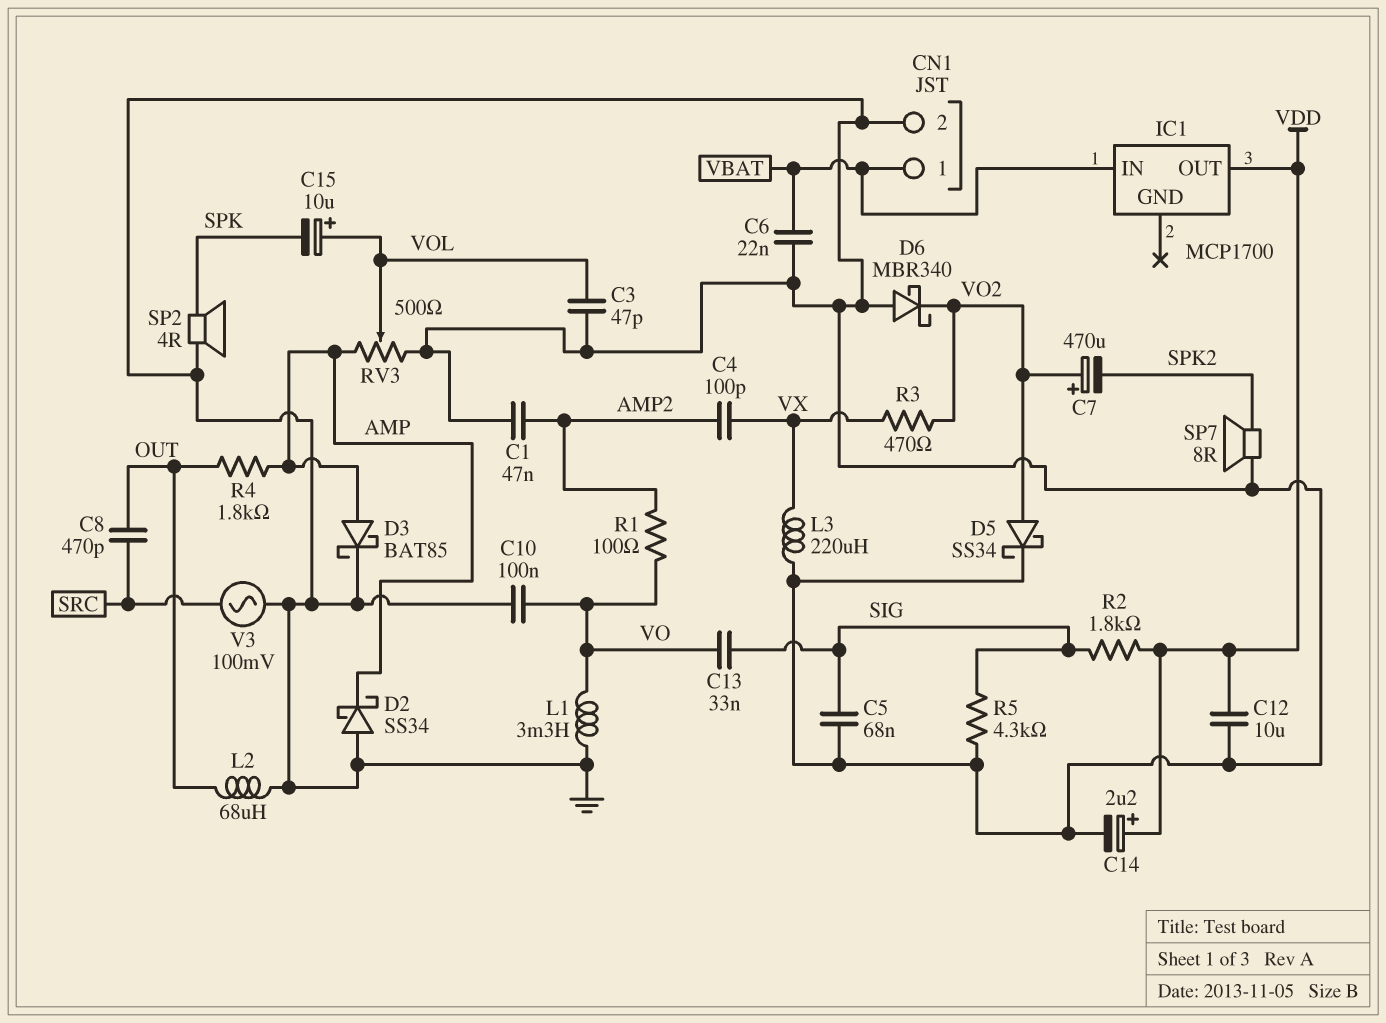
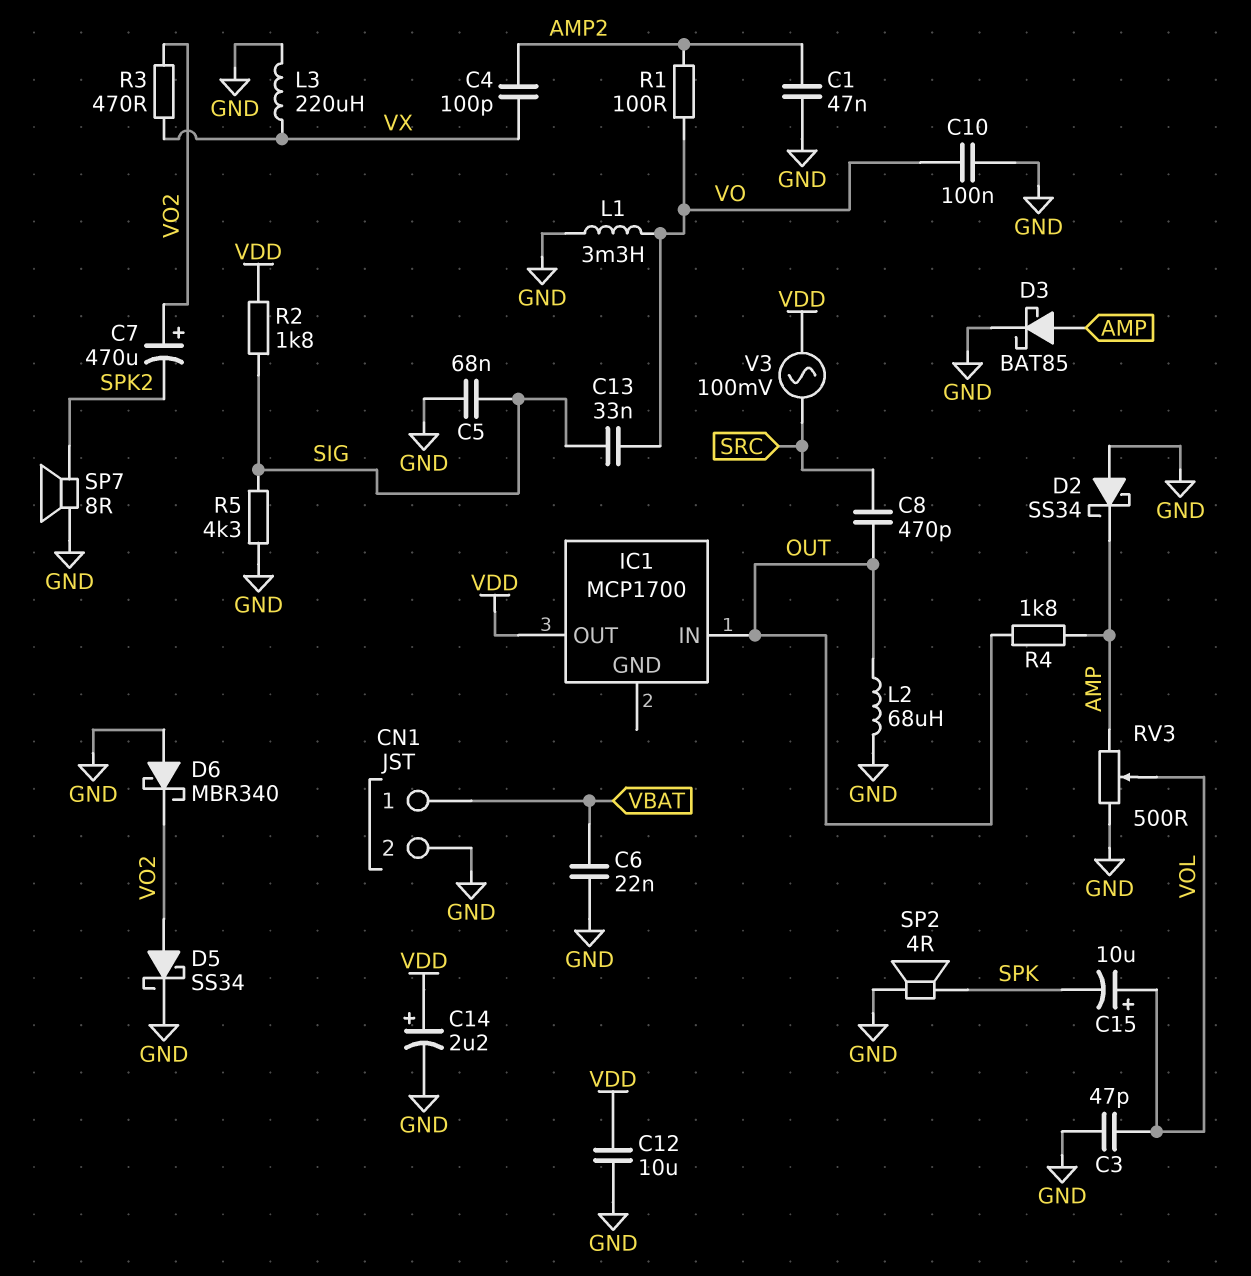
IC1 pin IN: VBAT -> OUT
V3: AC 100mV (GND, SRC) -> AC 100mV (SRC, VDD)

